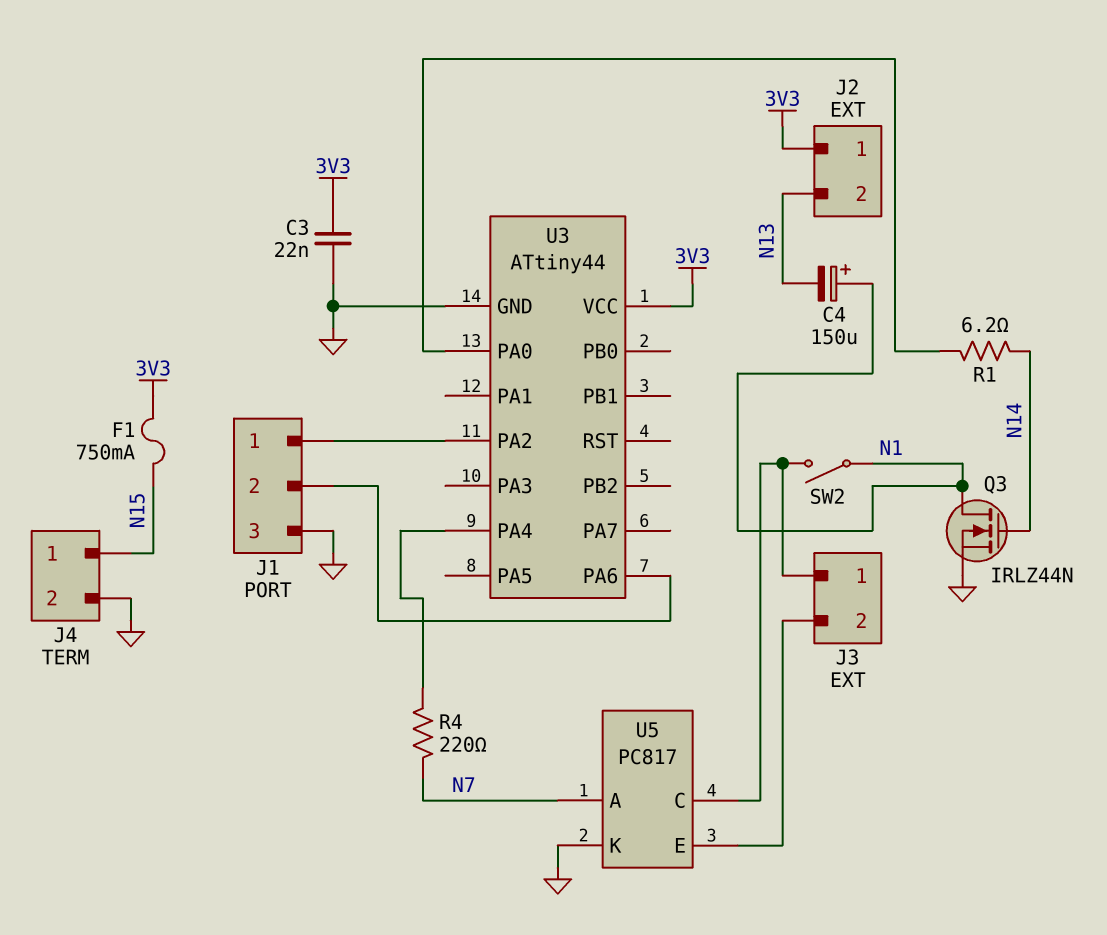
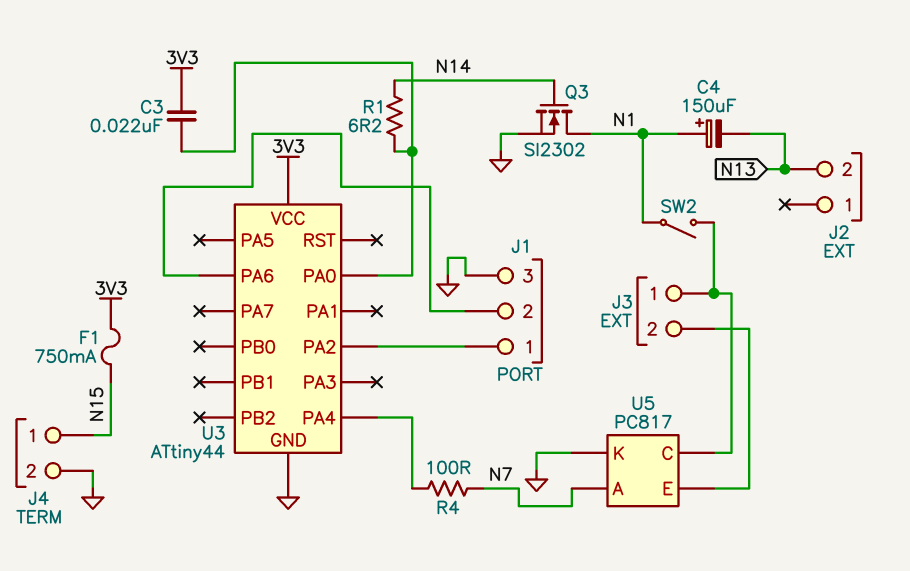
C3: 22nF (3V3, GND) -> 22nF (3V3, U3/PA0)
J2 pin 1: 3V3 -> none
Q3: NMOS IRLZ44N (G N14, D N1, S GND) -> NMOS SI2302 (G N14, D N1, S GND)
R4: 220 (N7, U3/PA4) -> 100 (N7, U3/PA4)

